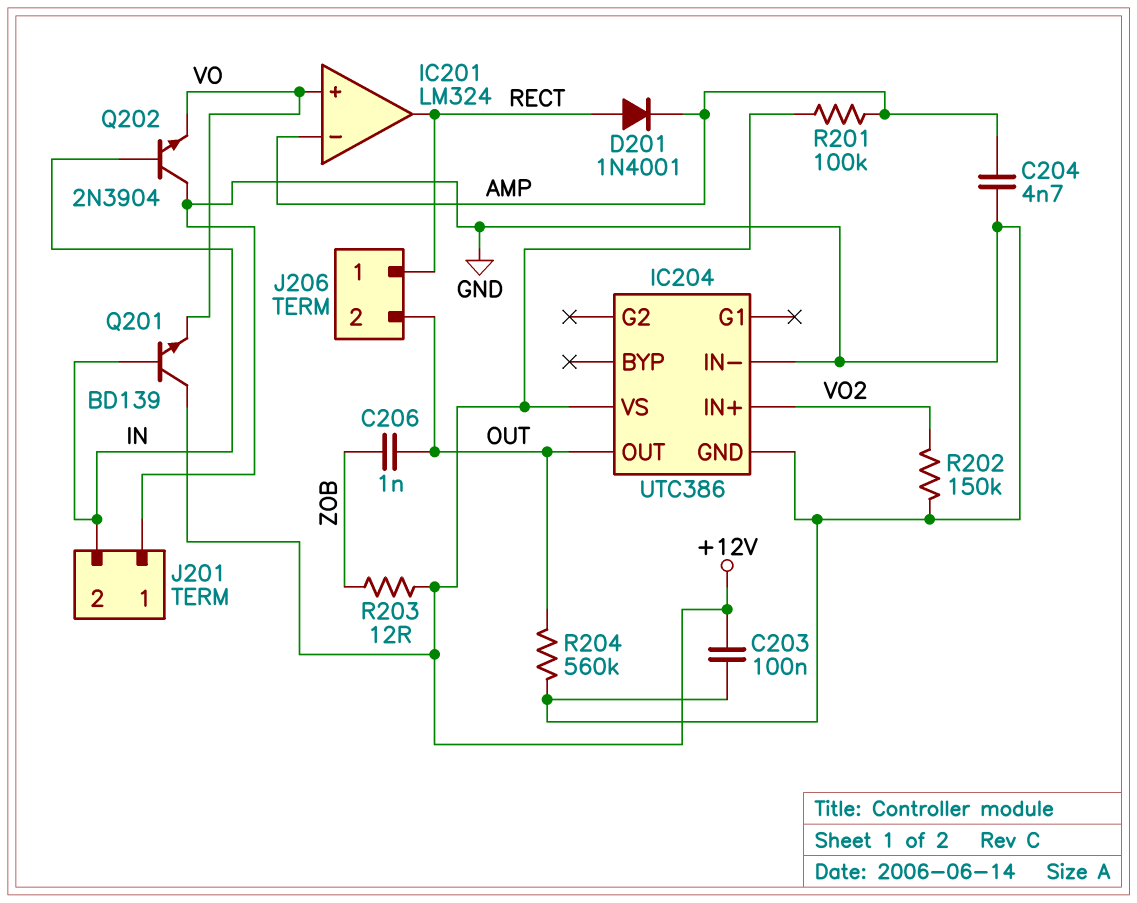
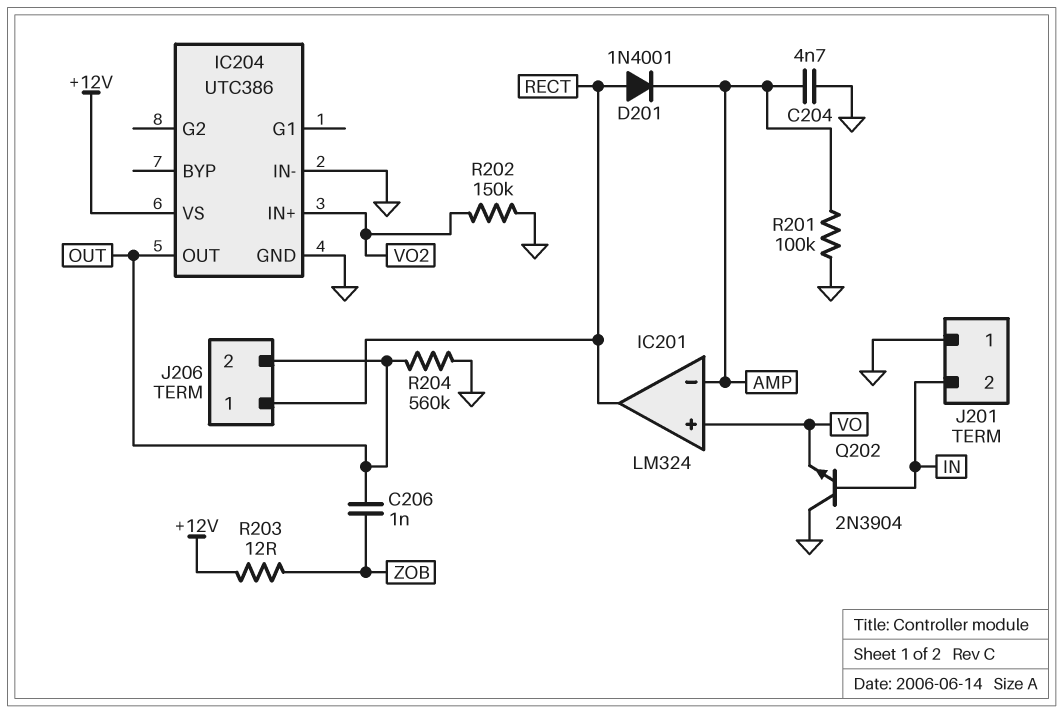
C203: 100nF (+12V, GND) -> none
Q201: NPN BD139 (B IN, C +12V, E VO) -> none
R201: 100k (+12V, AMP) -> 100k (AMP, GND)

